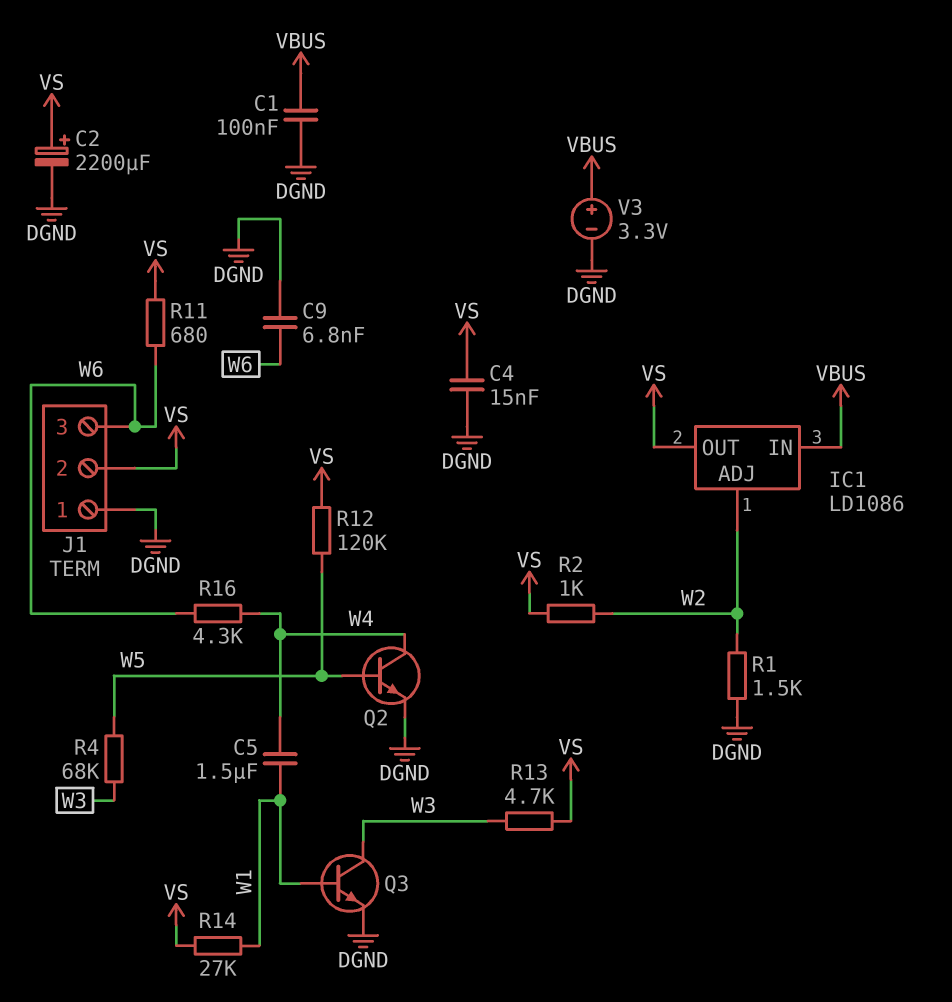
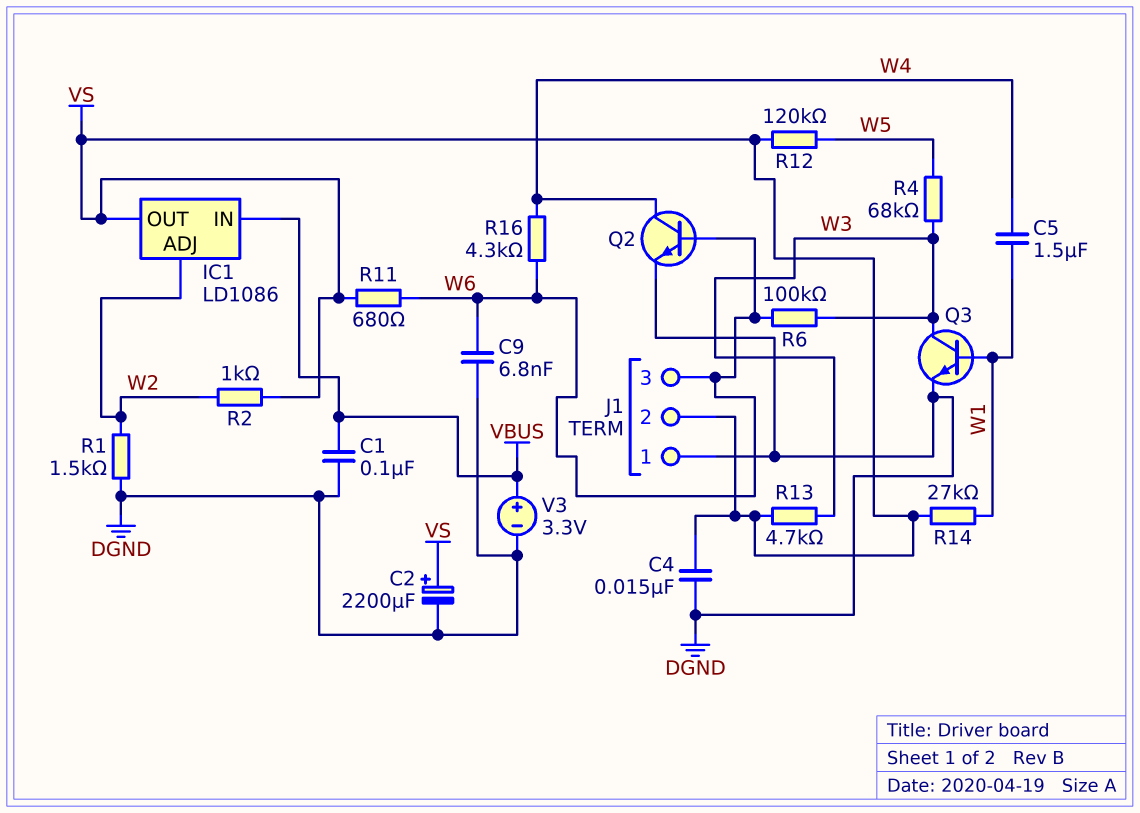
Q2: NPN (B W5, C W4, E DGND) -> NPN (B W6, C W4, E DGND)
R6: none -> 100k (W3, W6)

